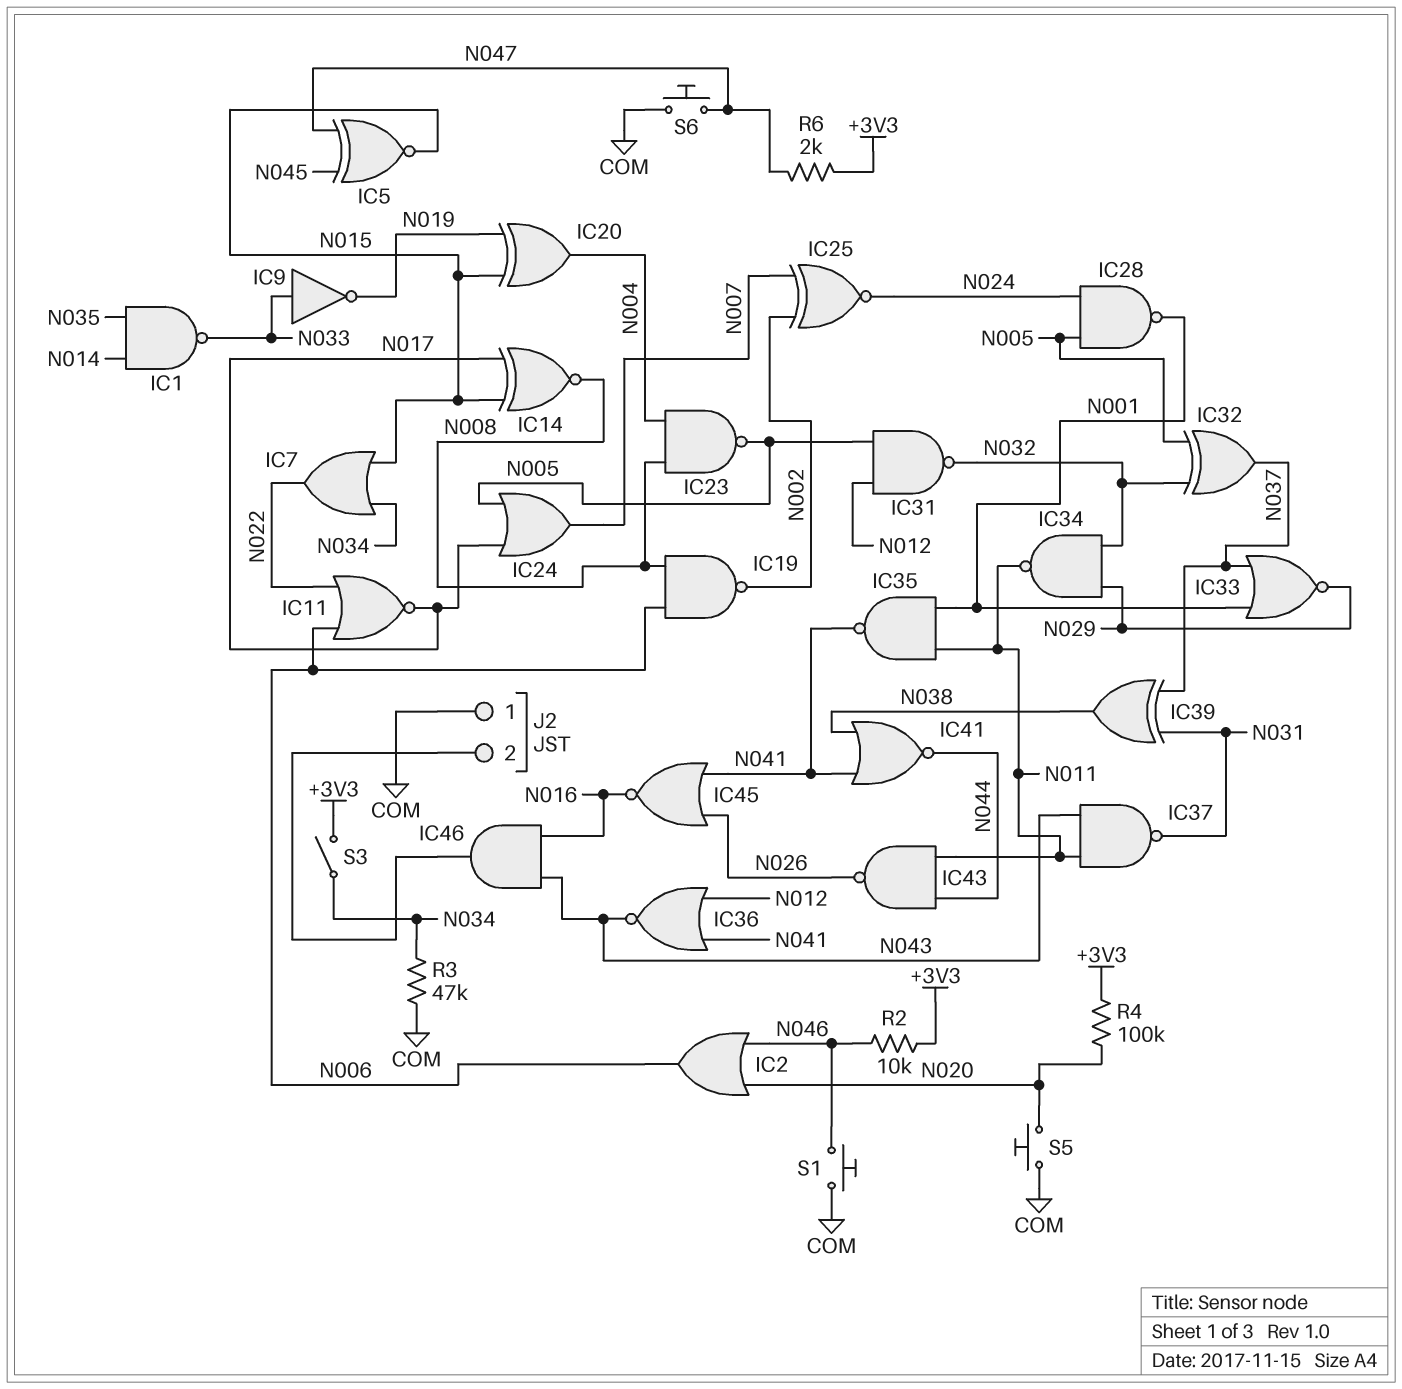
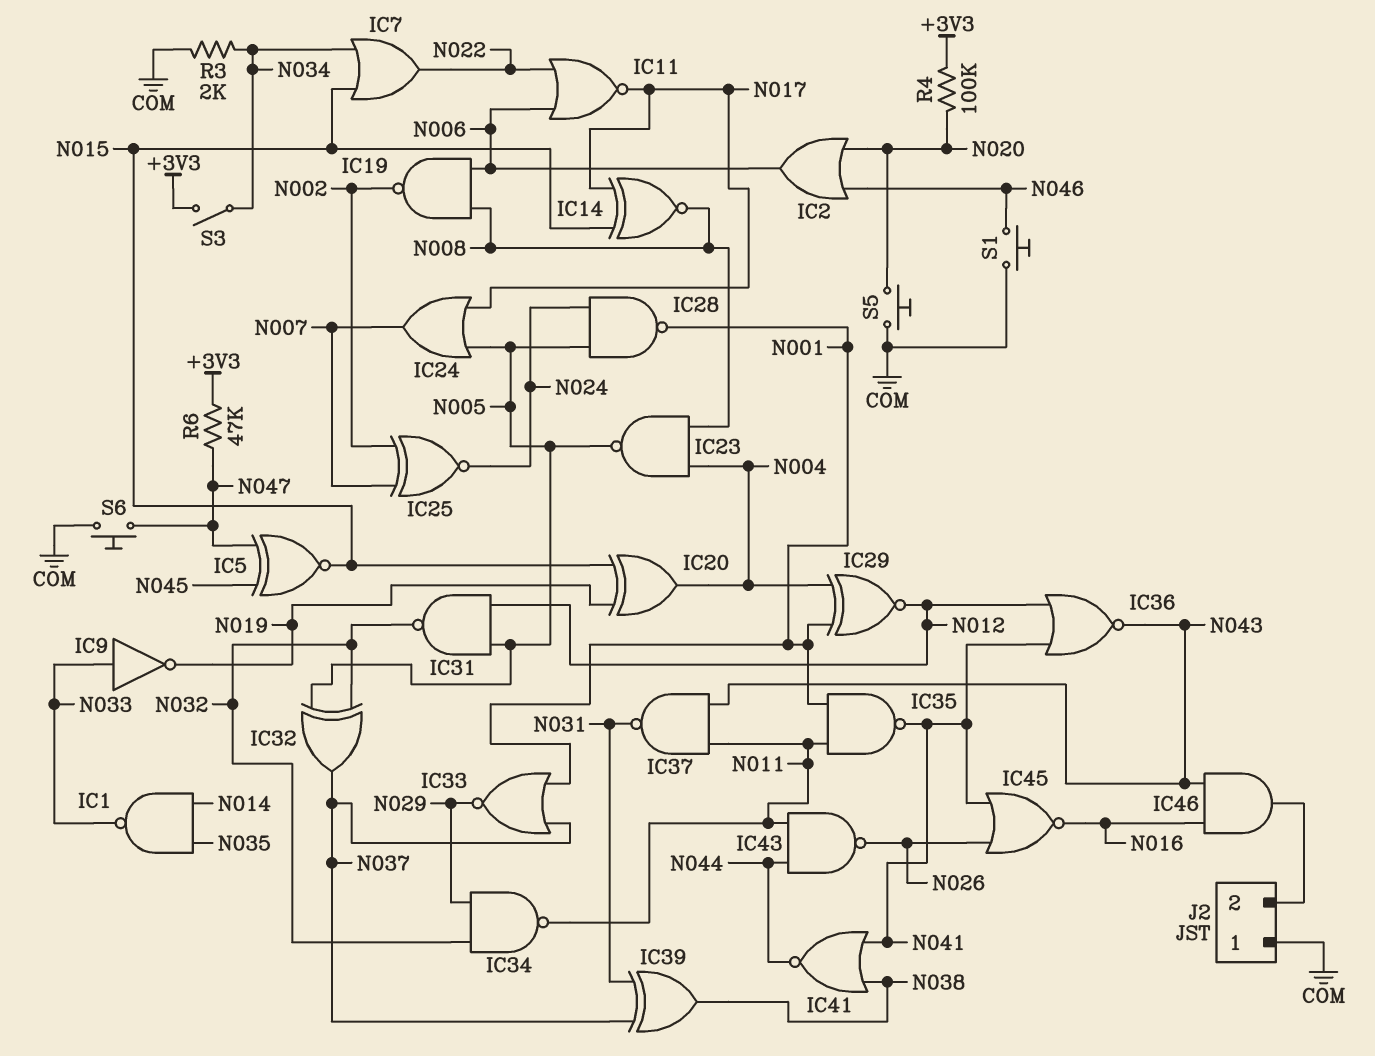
IC29: none -> XNOR (in N001, in N004, out N012)
R2: 10k (+3V3, N046) -> none
R3: 47k (COM, N034) -> 2k (COM, N034)
R6: 2k (+3V3, N047) -> 47k (+3V3, N047)

